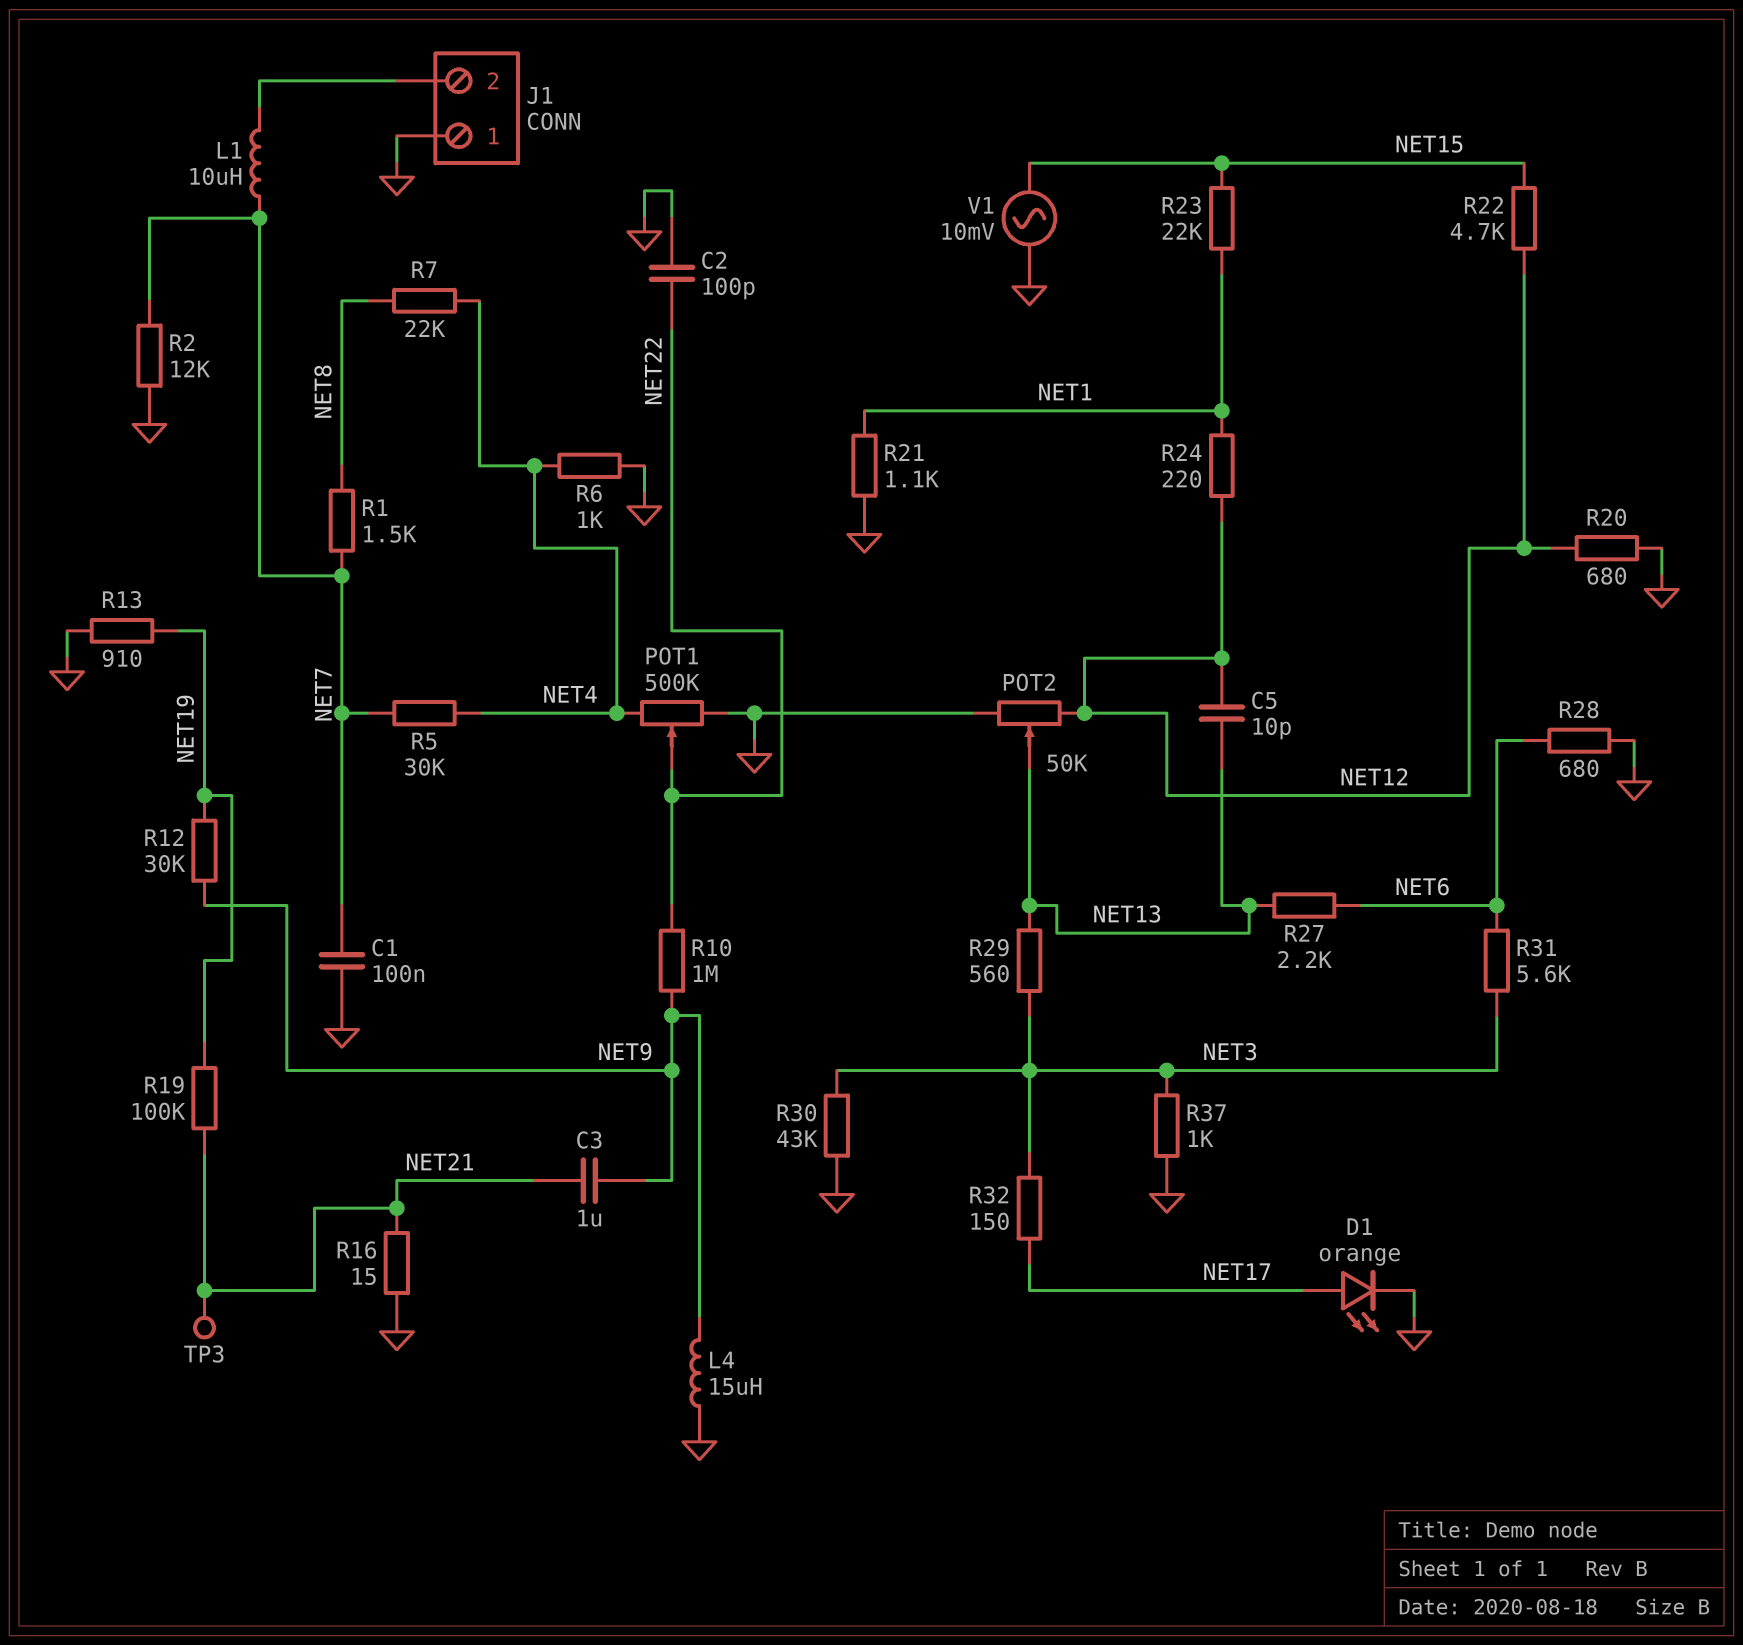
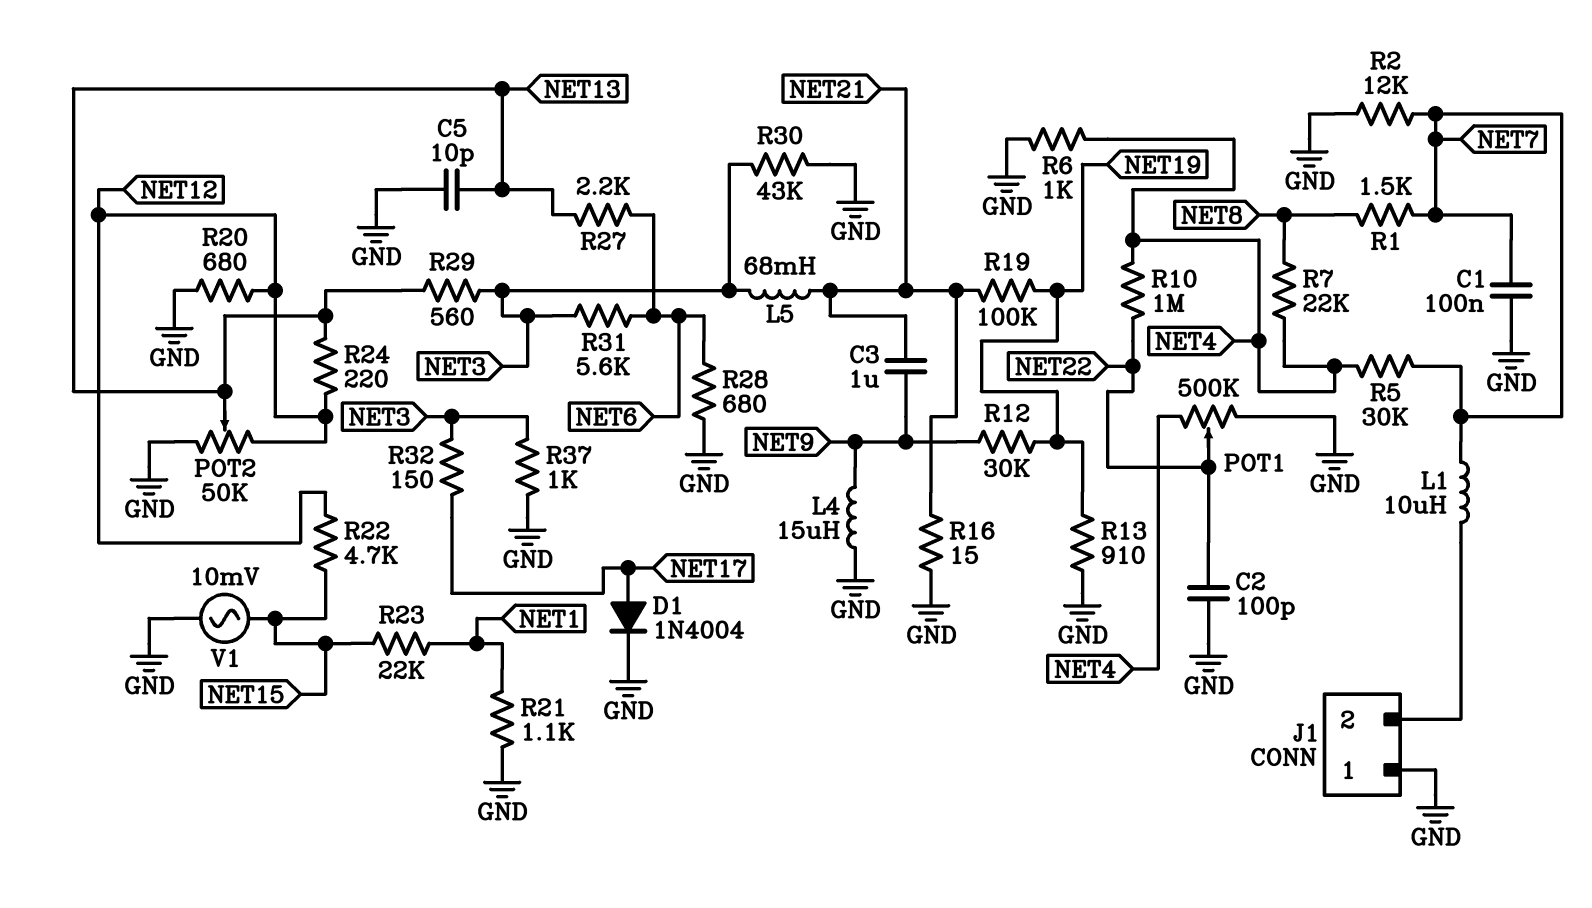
C5: 10pF (NET12, NET13) -> 10pF (GND, NET13)
D1: LED orange (A NET17, K GND) -> diode 1N4004 (A NET17, K GND)
L5: none -> 68mH (NET3, NET21)
R10: 1M (NET9, NET22) -> 1M (NET4, NET22)
R24: 220 (NET1, NET12) -> 220 (NET12, NET13)
TP3: test point (NET21) -> none

